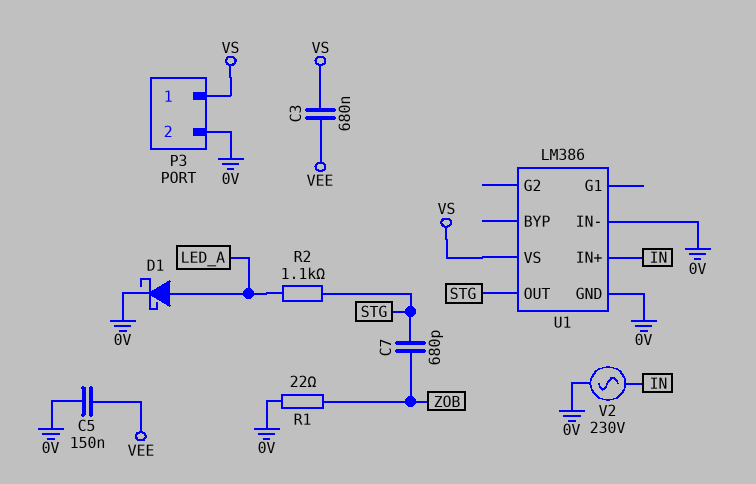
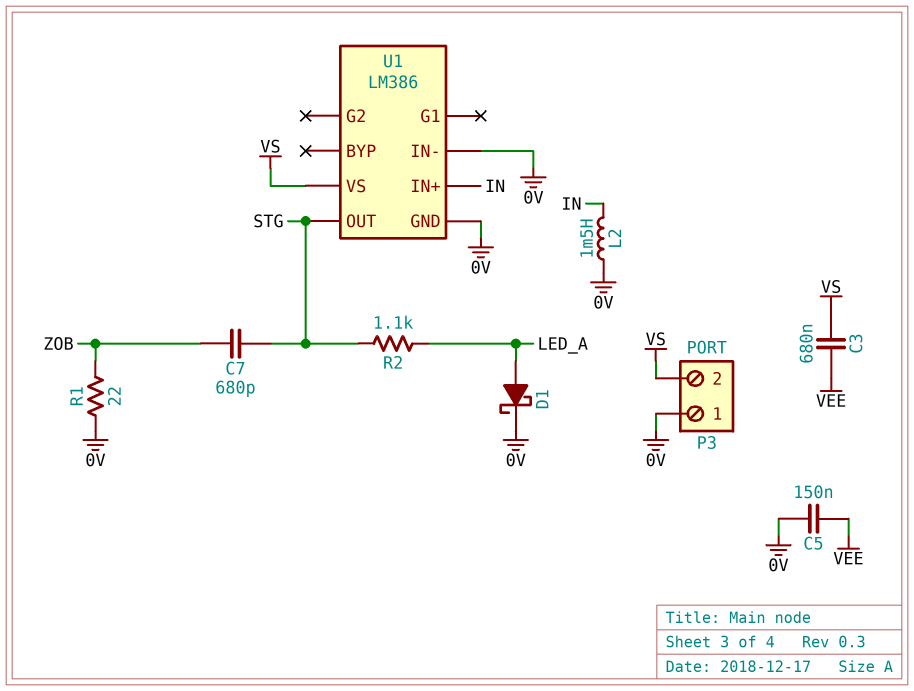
L2: none -> 1.5mH (0V, IN)
P3 pin 1: VS -> 0V
P3 pin 2: 0V -> VS
V2: AC 230V (0V, IN) -> none

